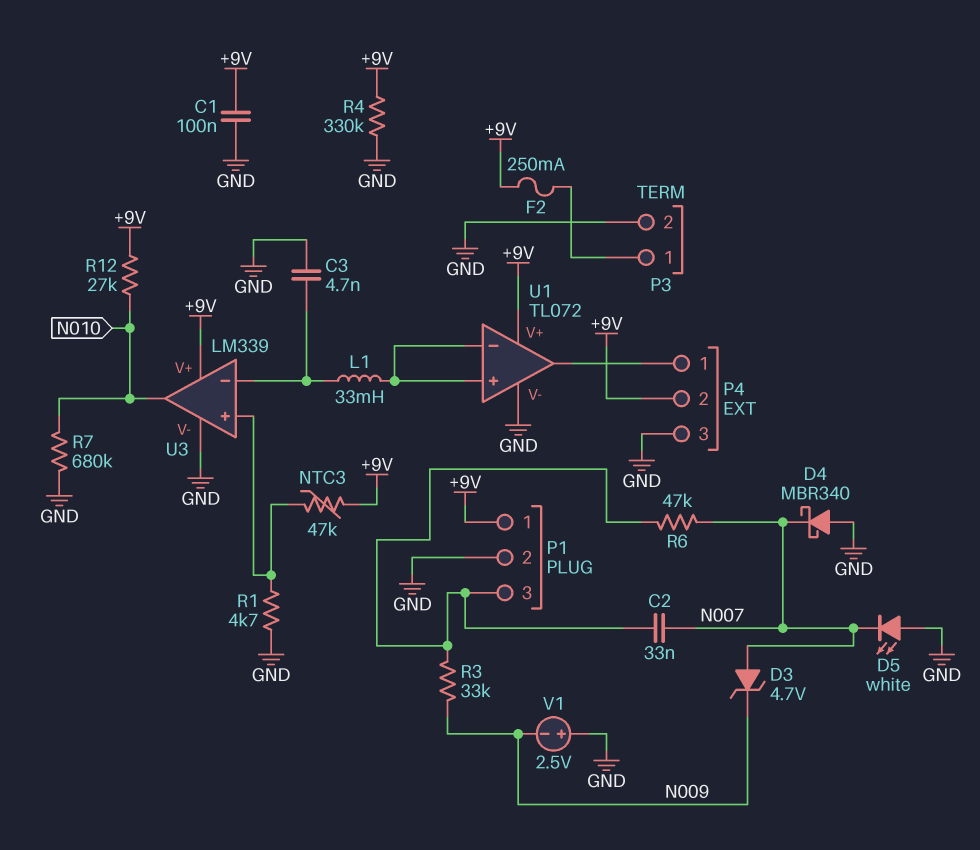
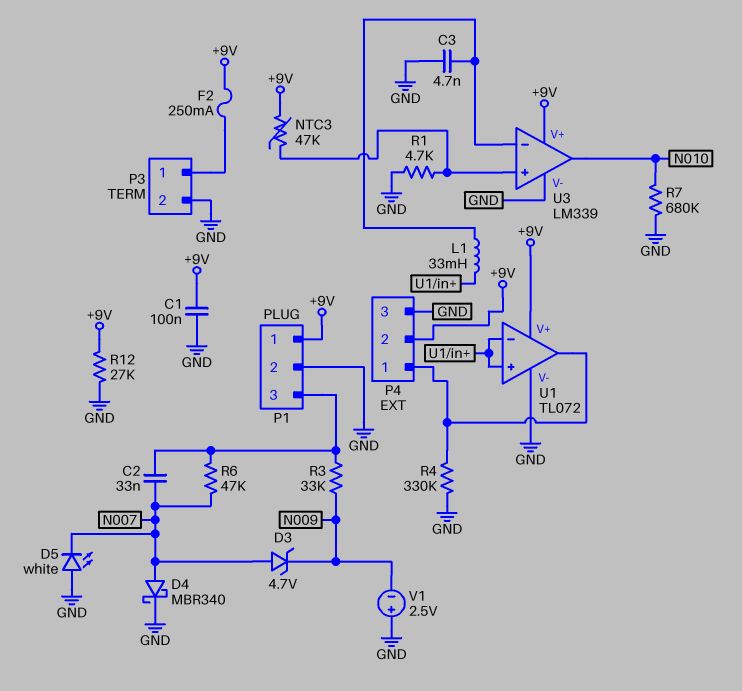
D4: schottky MBR340 (A GND, K N007) -> schottky MBR340 (A N007, K GND)
R4: 330k (+9V, GND) -> 330k (GND, P4/1)
R12: 27k (+9V, N010) -> 27k (+9V, GND)

